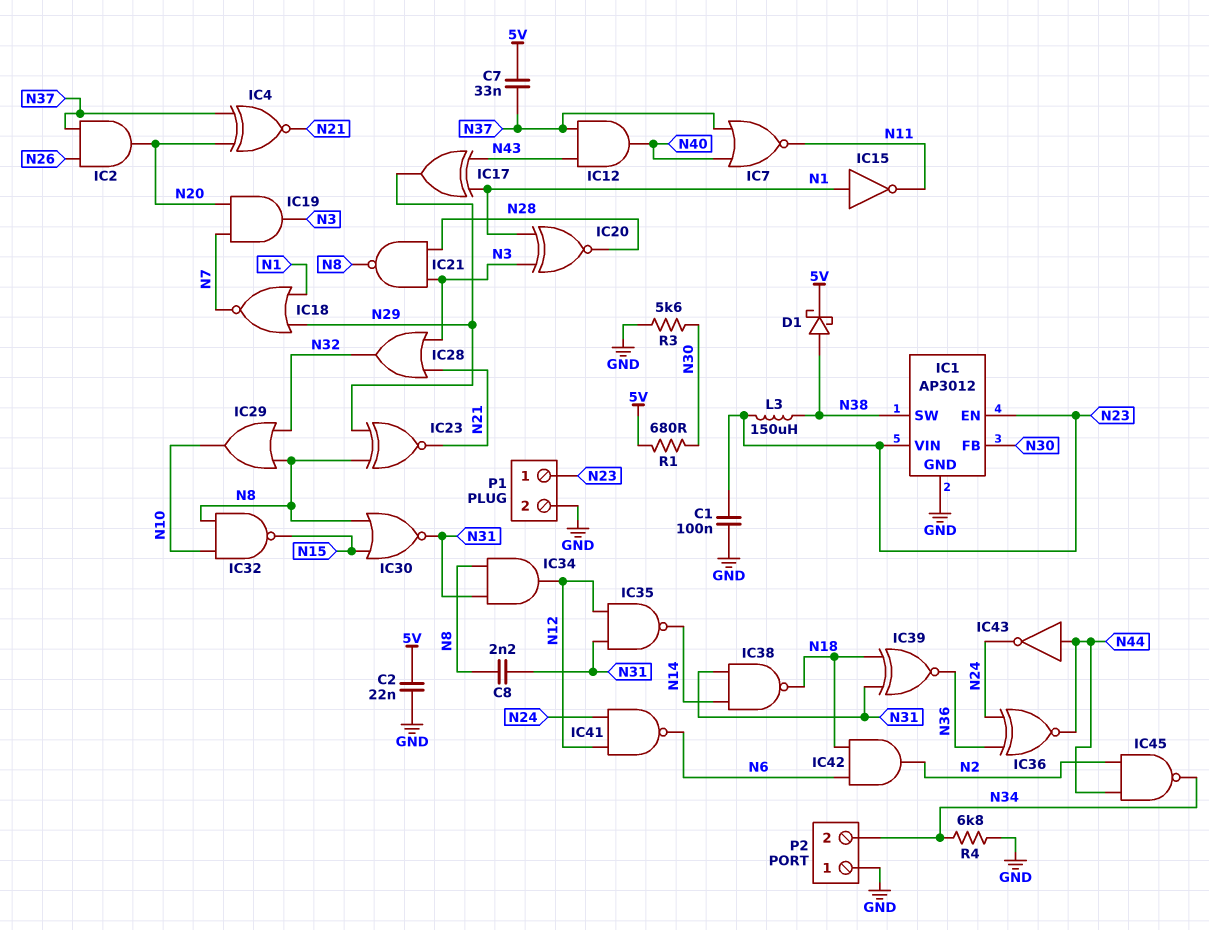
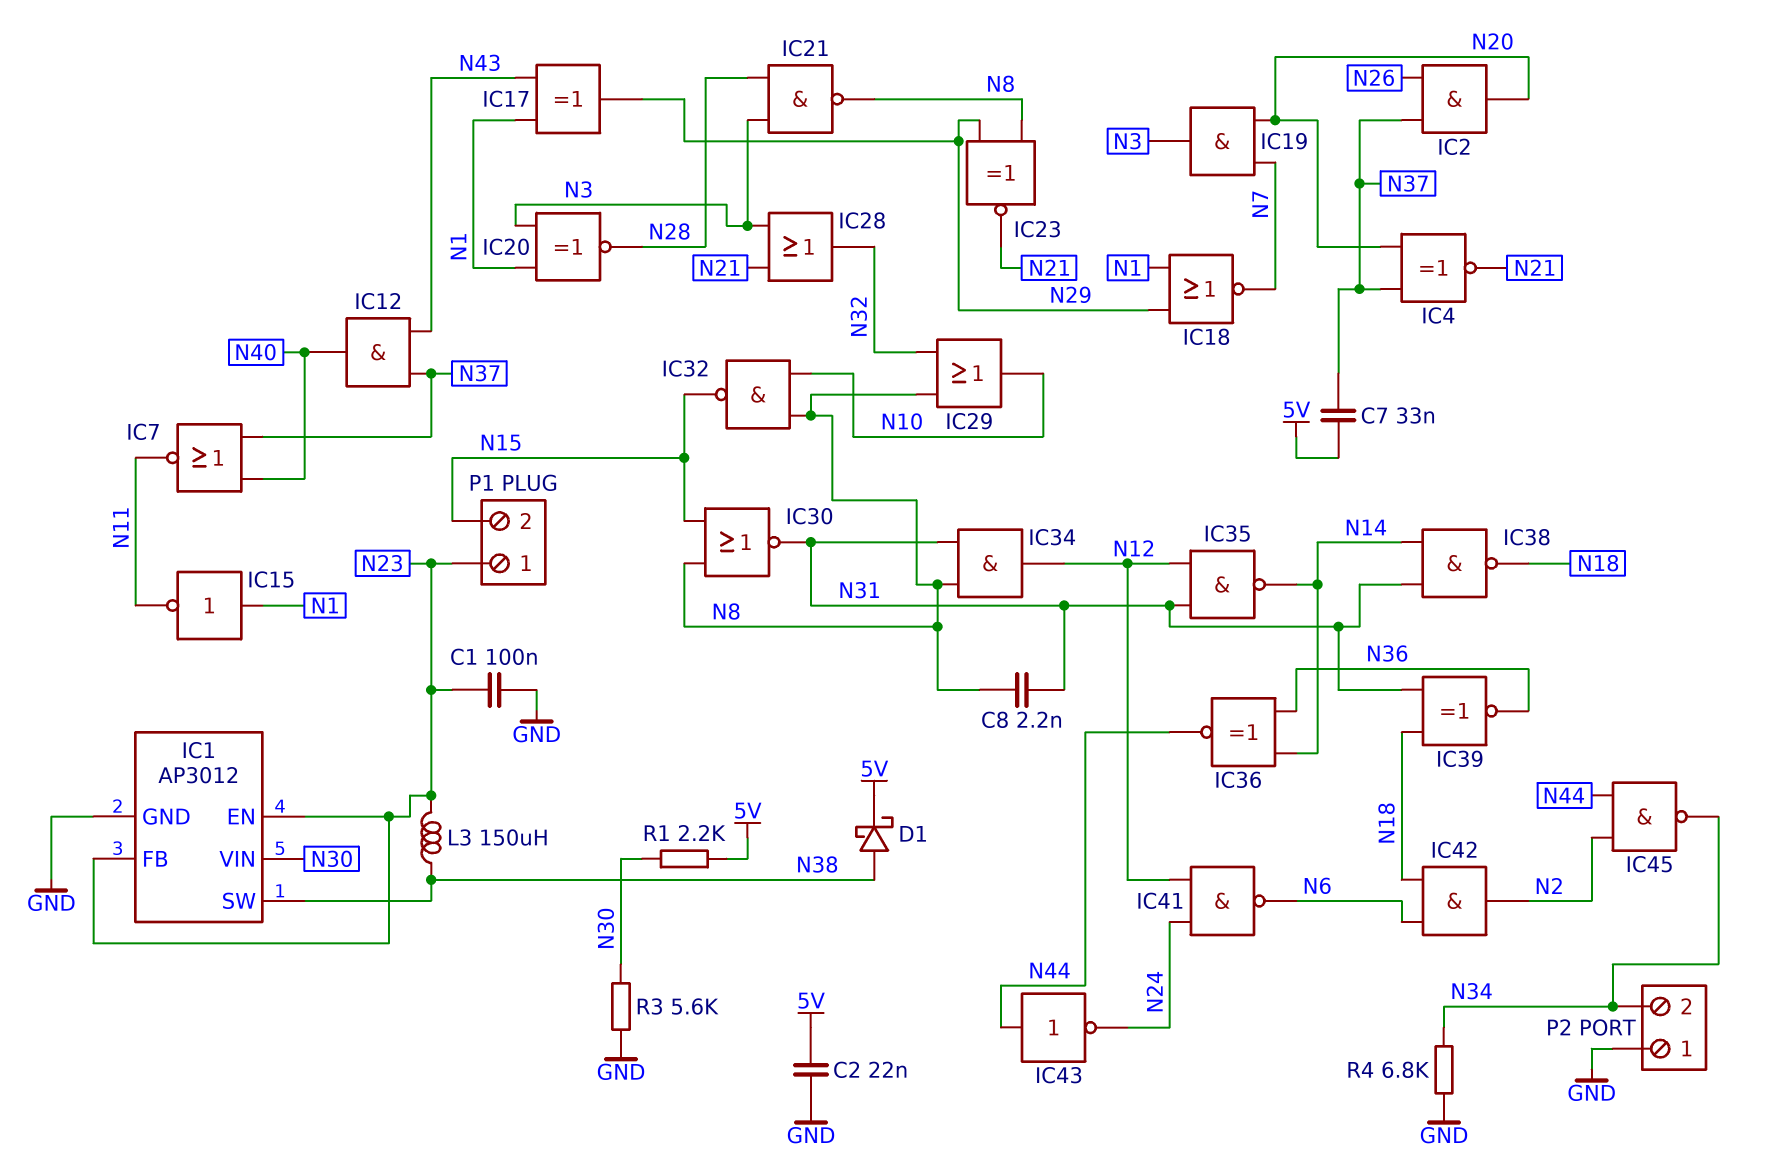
IC1 pin FB: N30 -> N23
IC1 pin VIN: N23 -> N30
IC36: XNOR (in N24, in N36, out N44) -> XNOR (in N14, in N36, out N44)
P1 pin 2: GND -> N15
R1: 680 (5V, N30) -> 2.2k (5V, N30)

